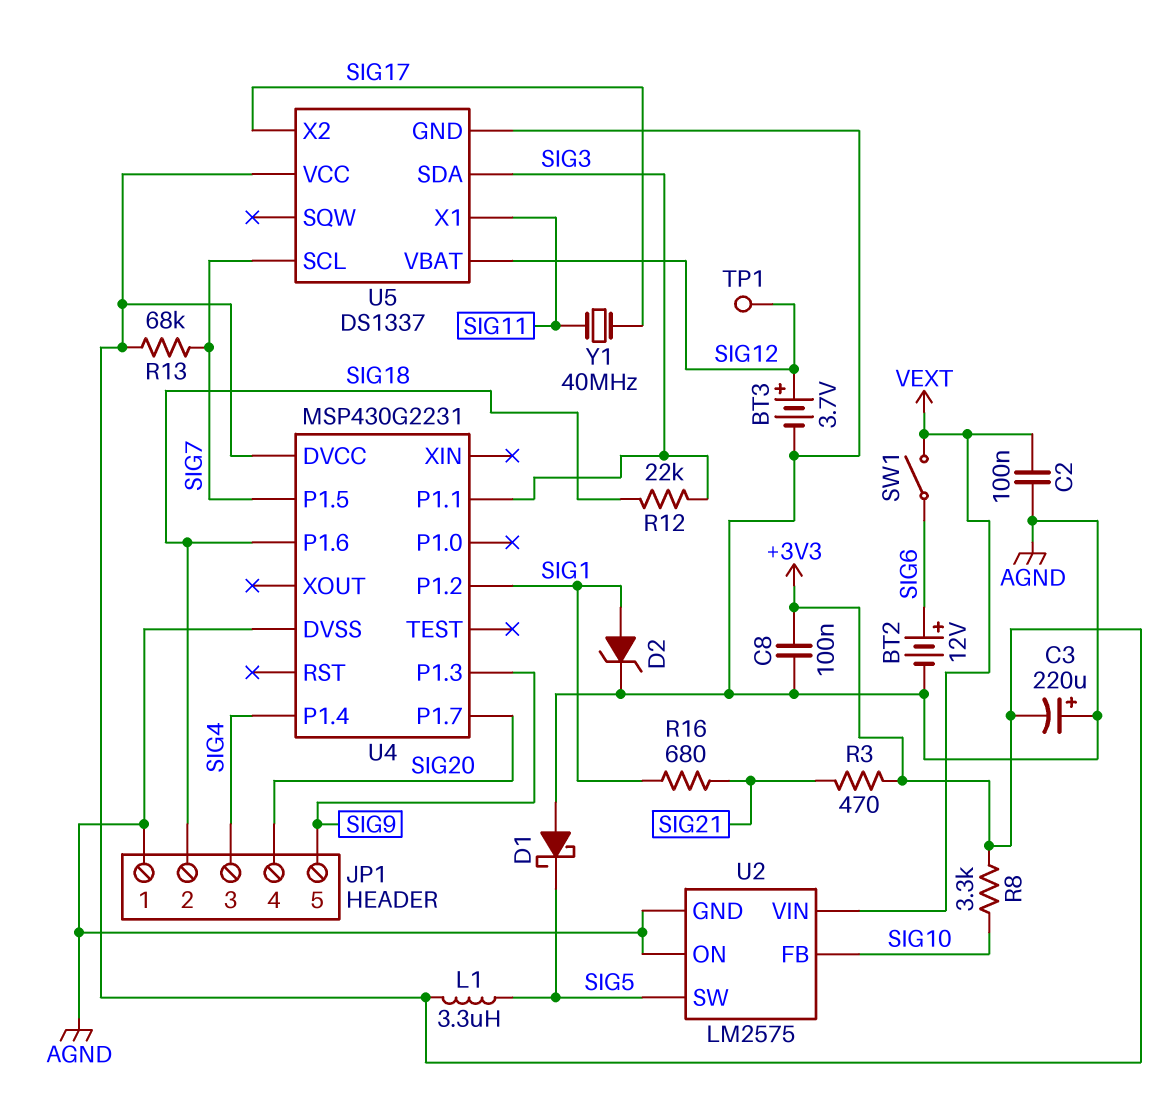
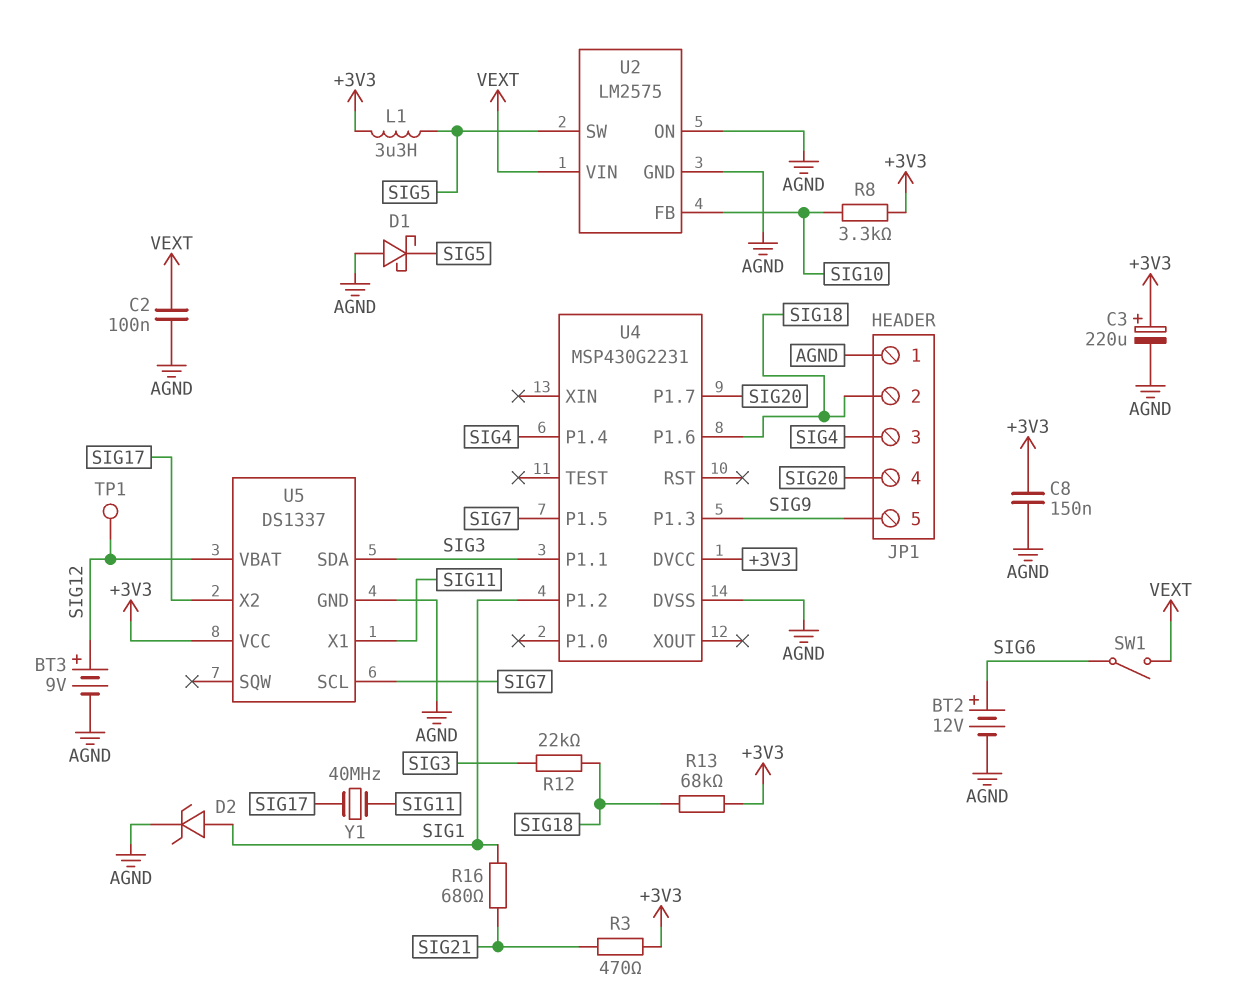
BT3: 3.7V (plus SIG12, minus AGND) -> 9V (plus SIG12, minus AGND)
C3: 220uF (plus AGND, minus +3V3) -> 220uF (plus +3V3, minus AGND)
C8: 100nF (+3V3, AGND) -> 150nF (+3V3, AGND)
R13: 68k (+3V3, SIG7) -> 68k (+3V3, SIG18)

